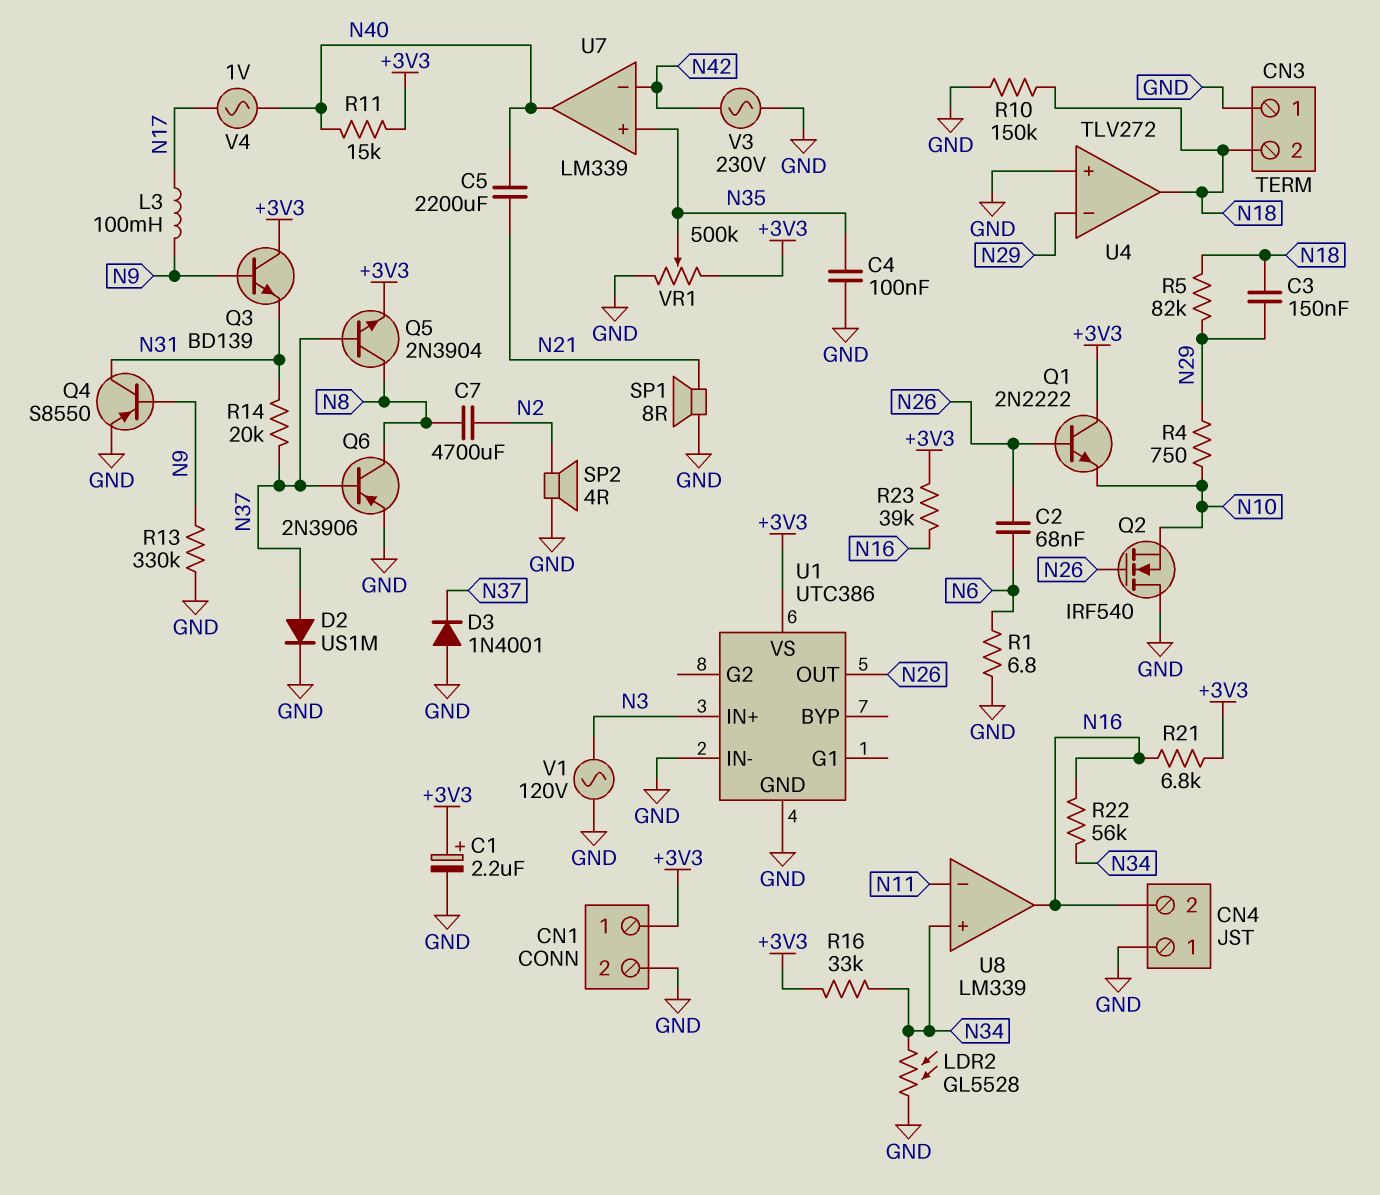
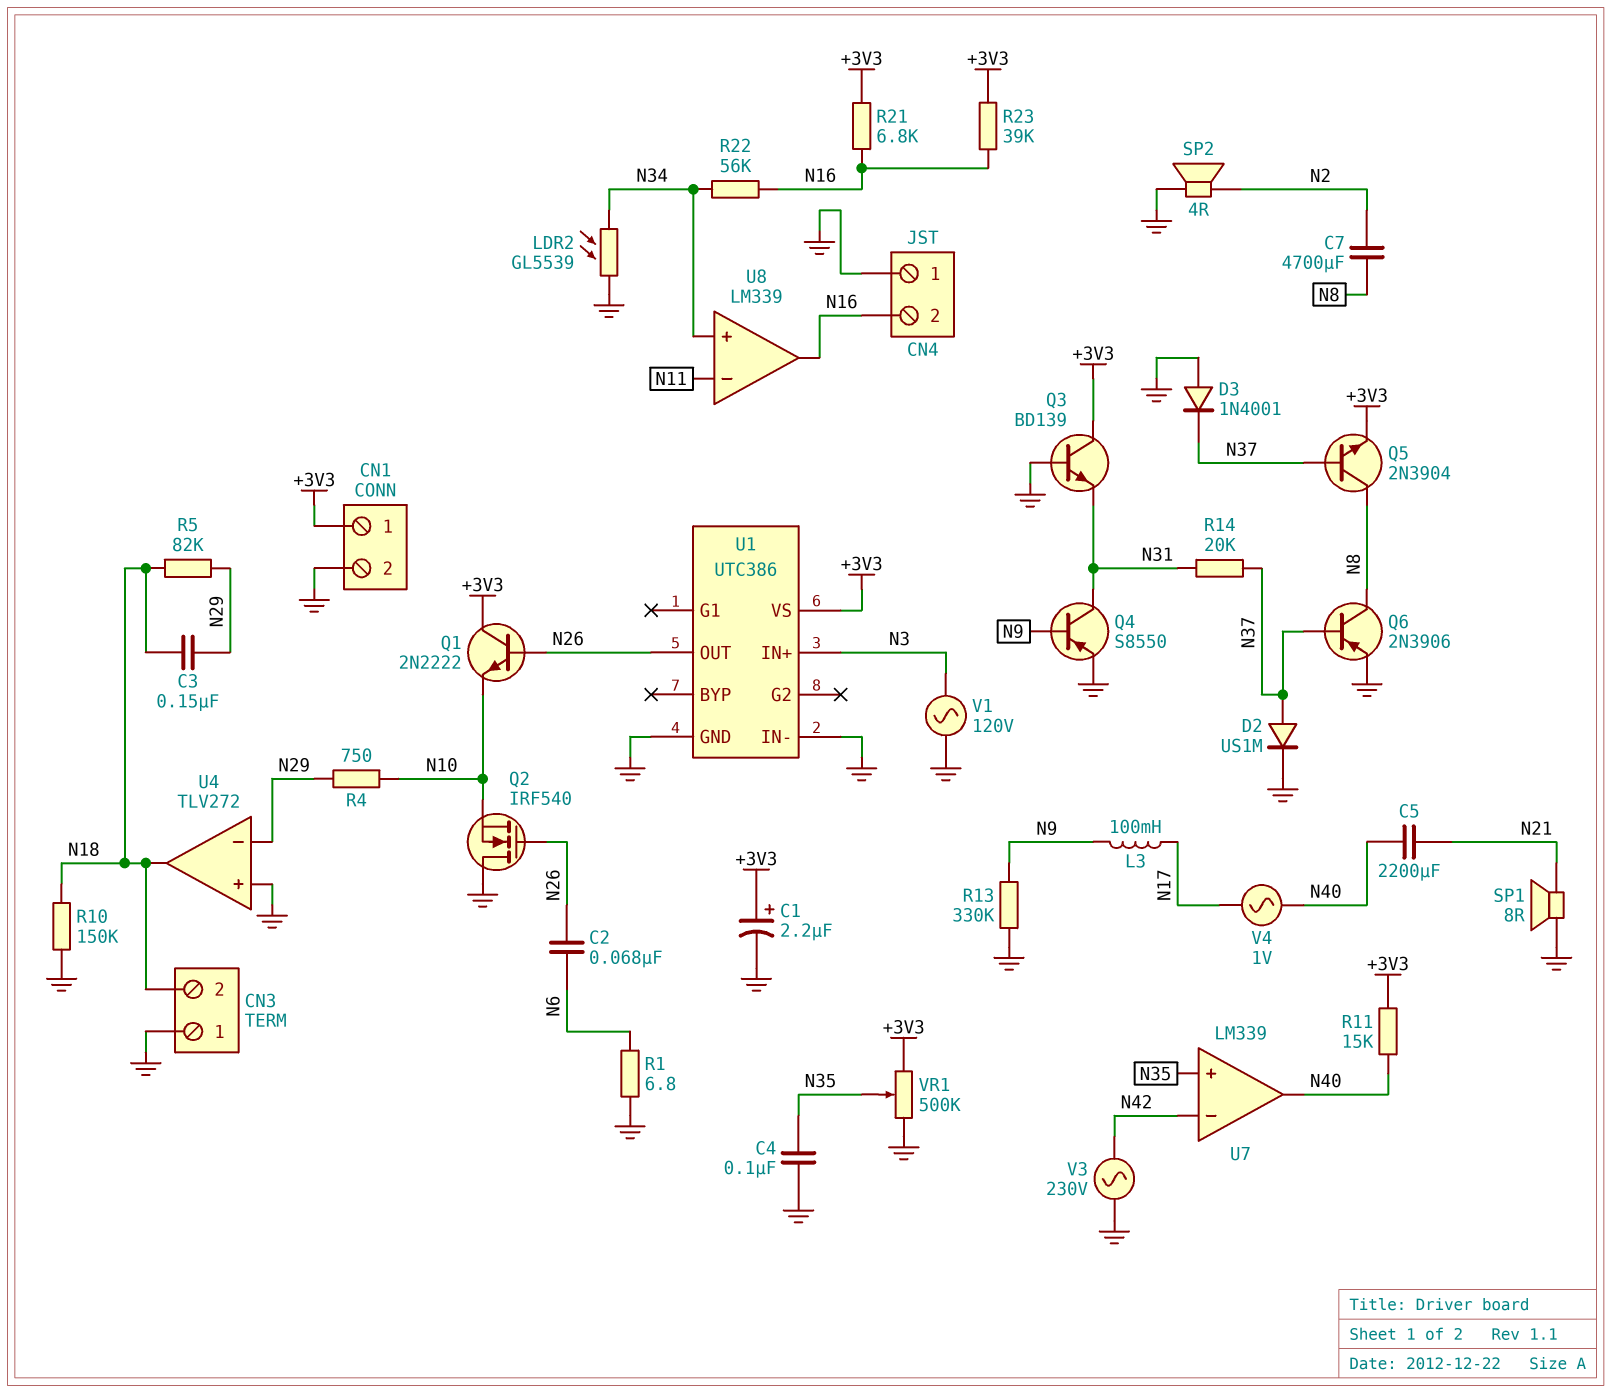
LDR2: GL5528 (GND, N34) -> GL5539 (GND, N34)
Q3: NPN BD139 (B N9, C +3V3, E N31) -> NPN BD139 (B GND, C +3V3, E N31)
R16: 33k (+3V3, N34) -> none

